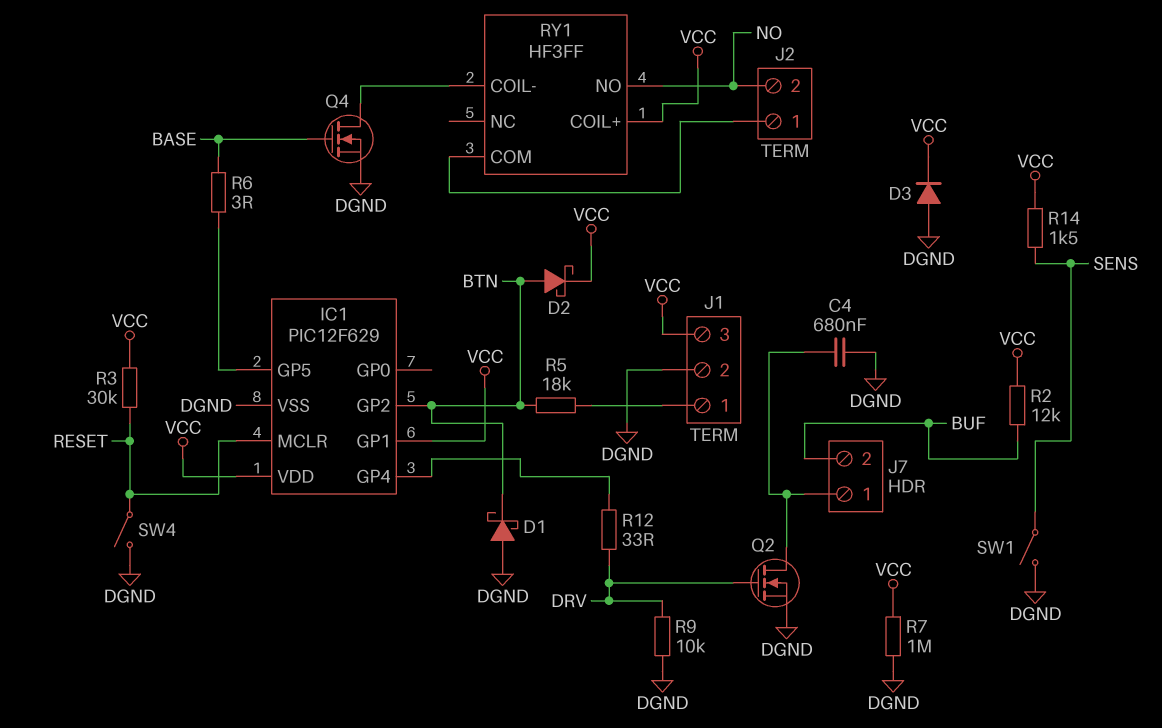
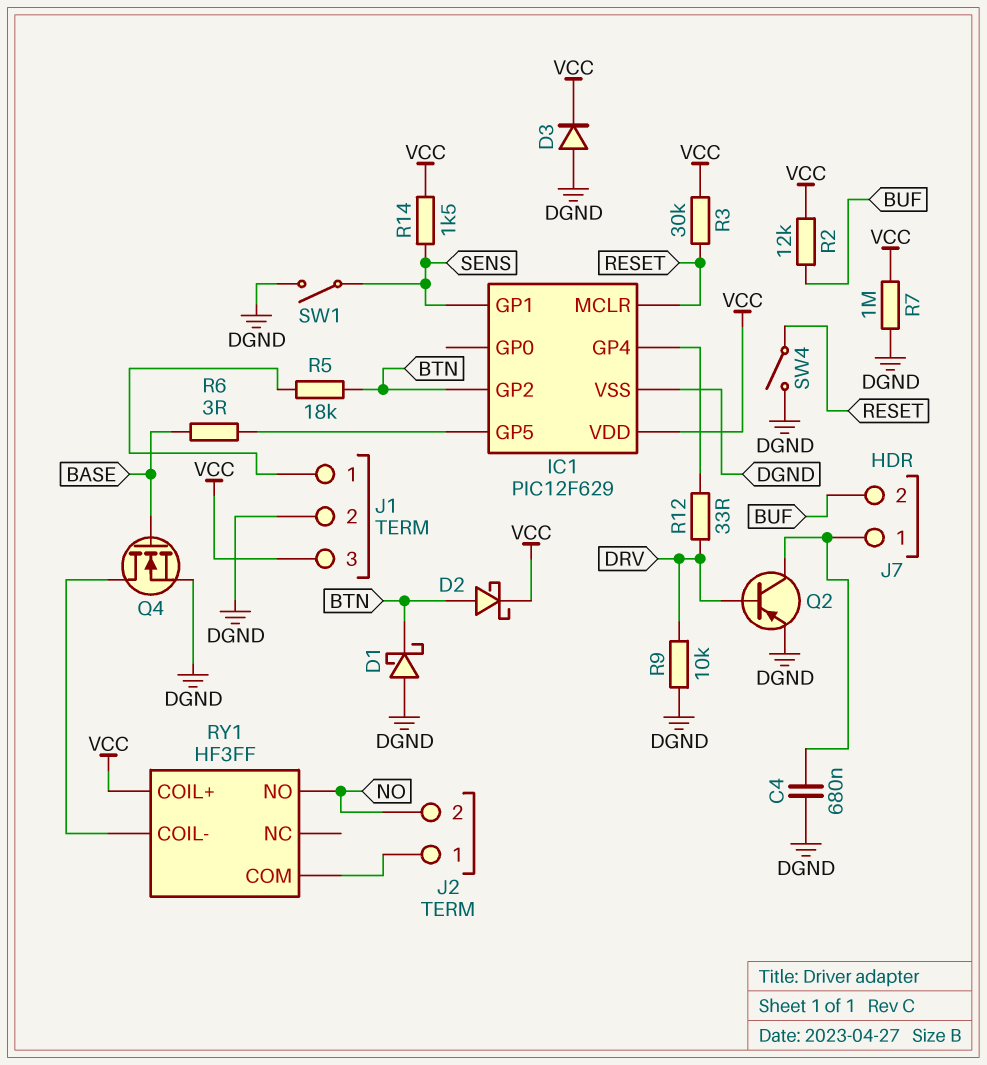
IC1 pin GP1: VCC -> SENS
Q2: NMOS (G DRV, D J7/1, S DGND) -> PNP (B DRV, C J7/1, E DGND)

